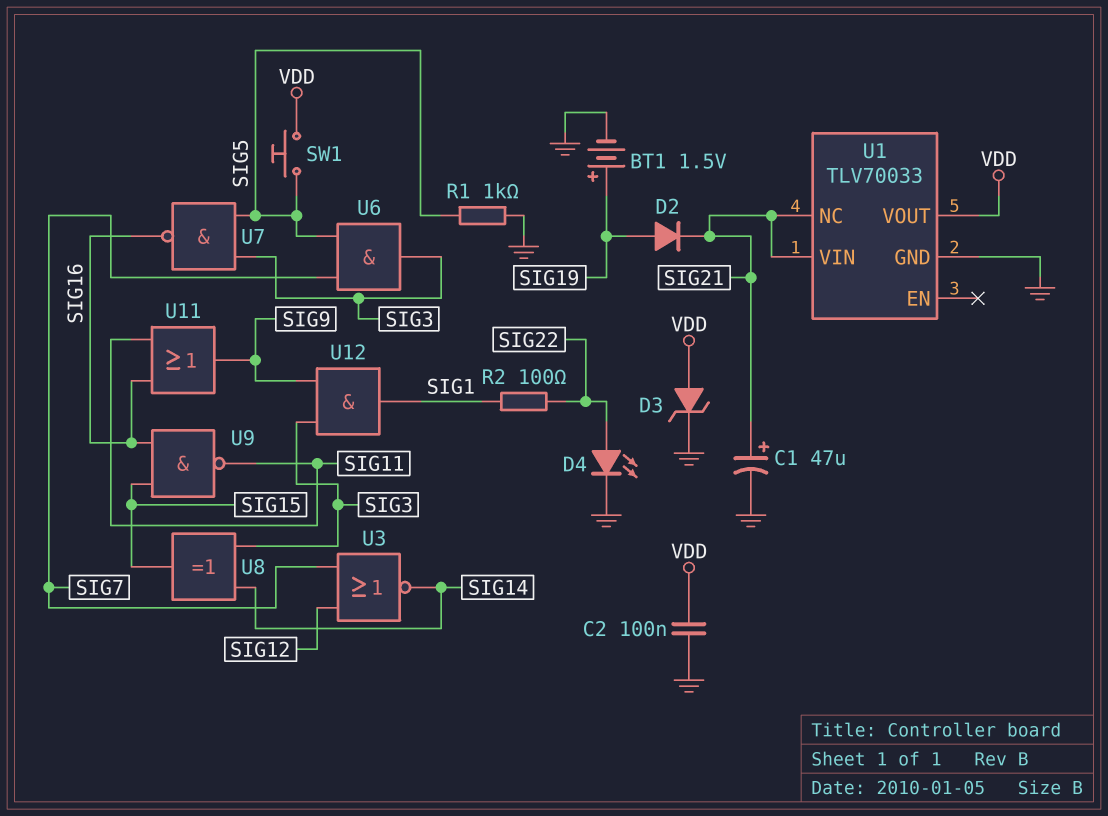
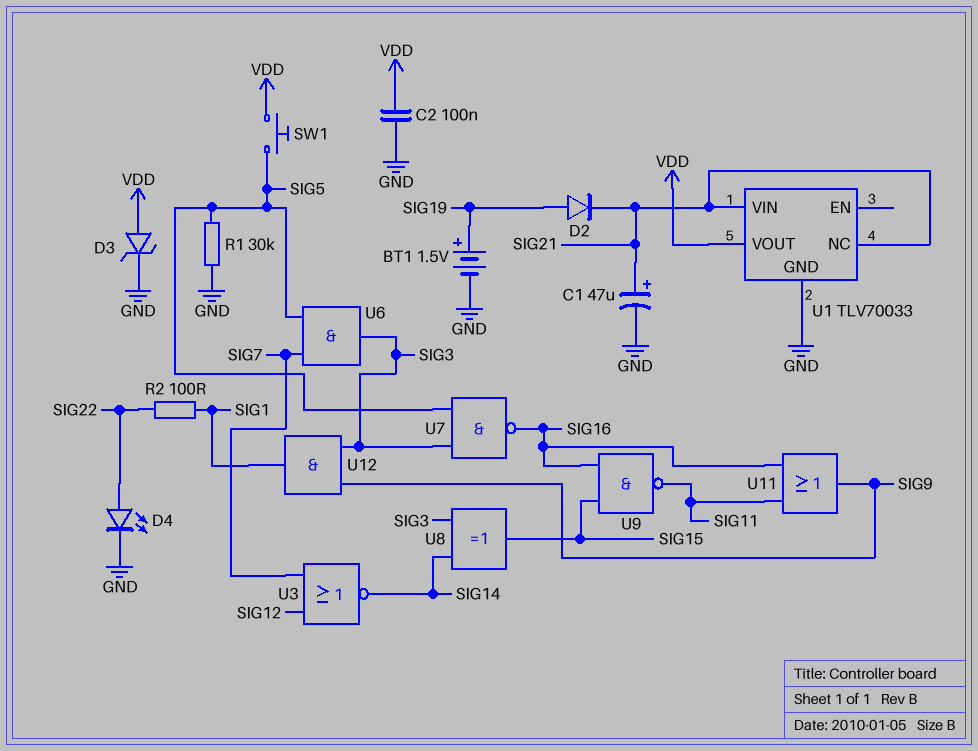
R1: 1k (GND, SIG5) -> 30k (GND, SIG5)

